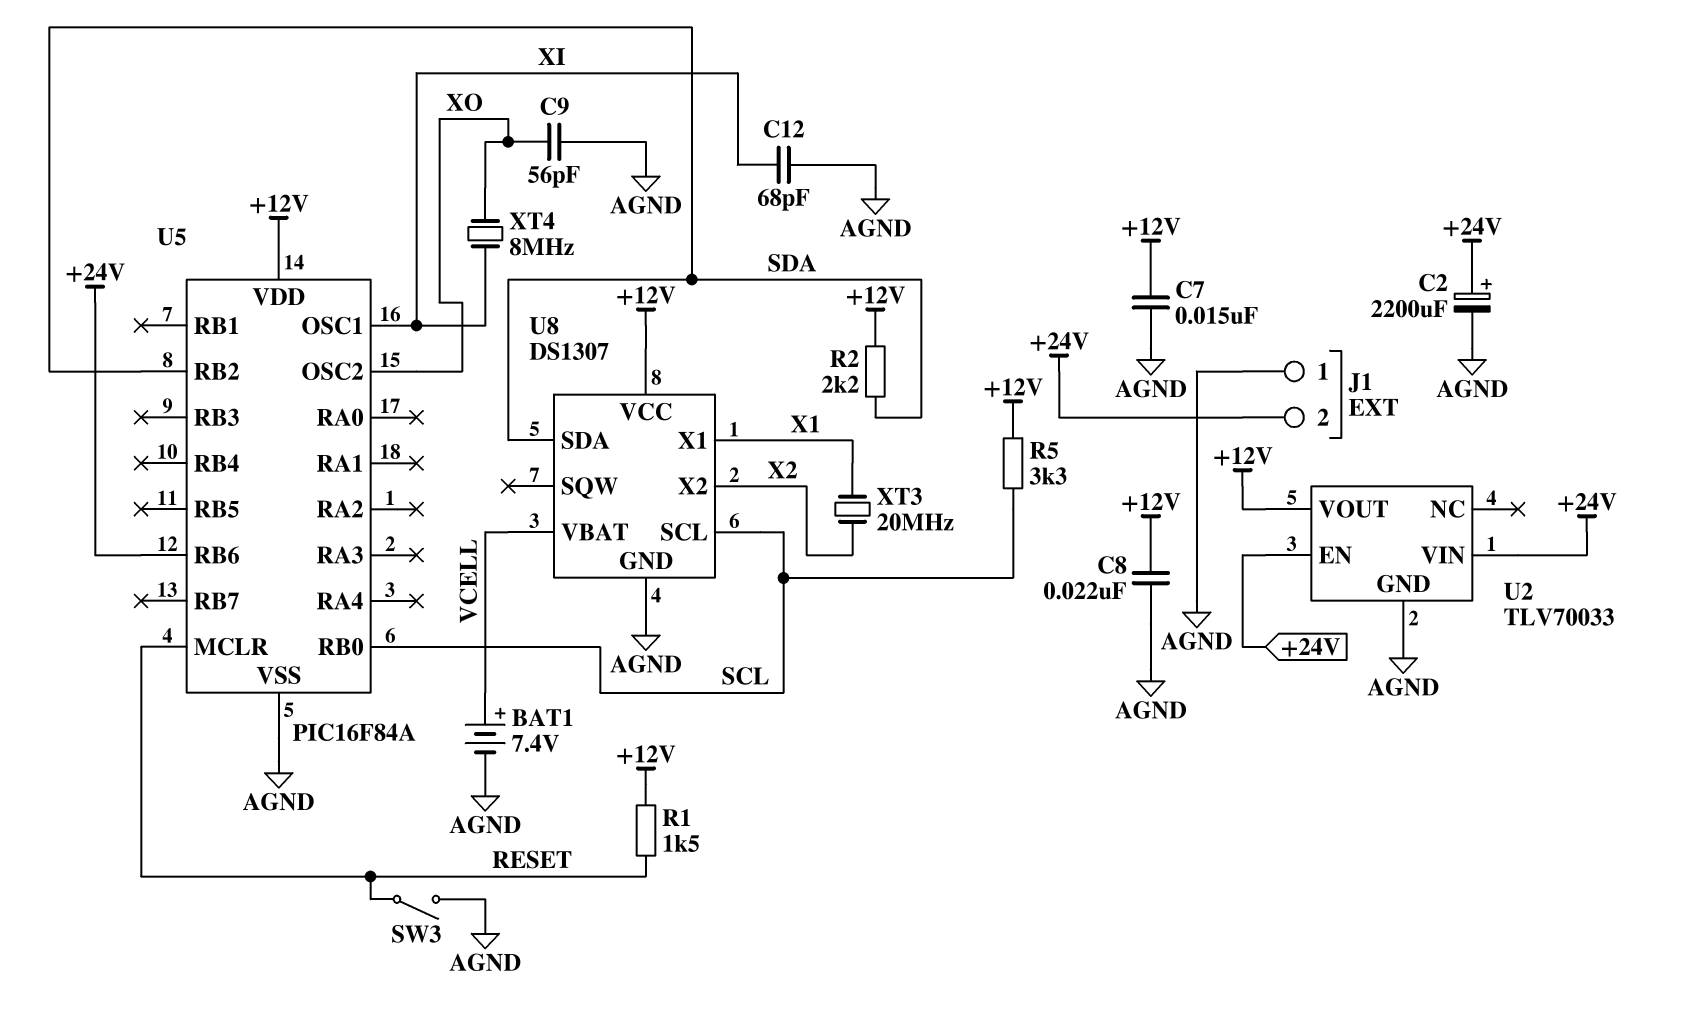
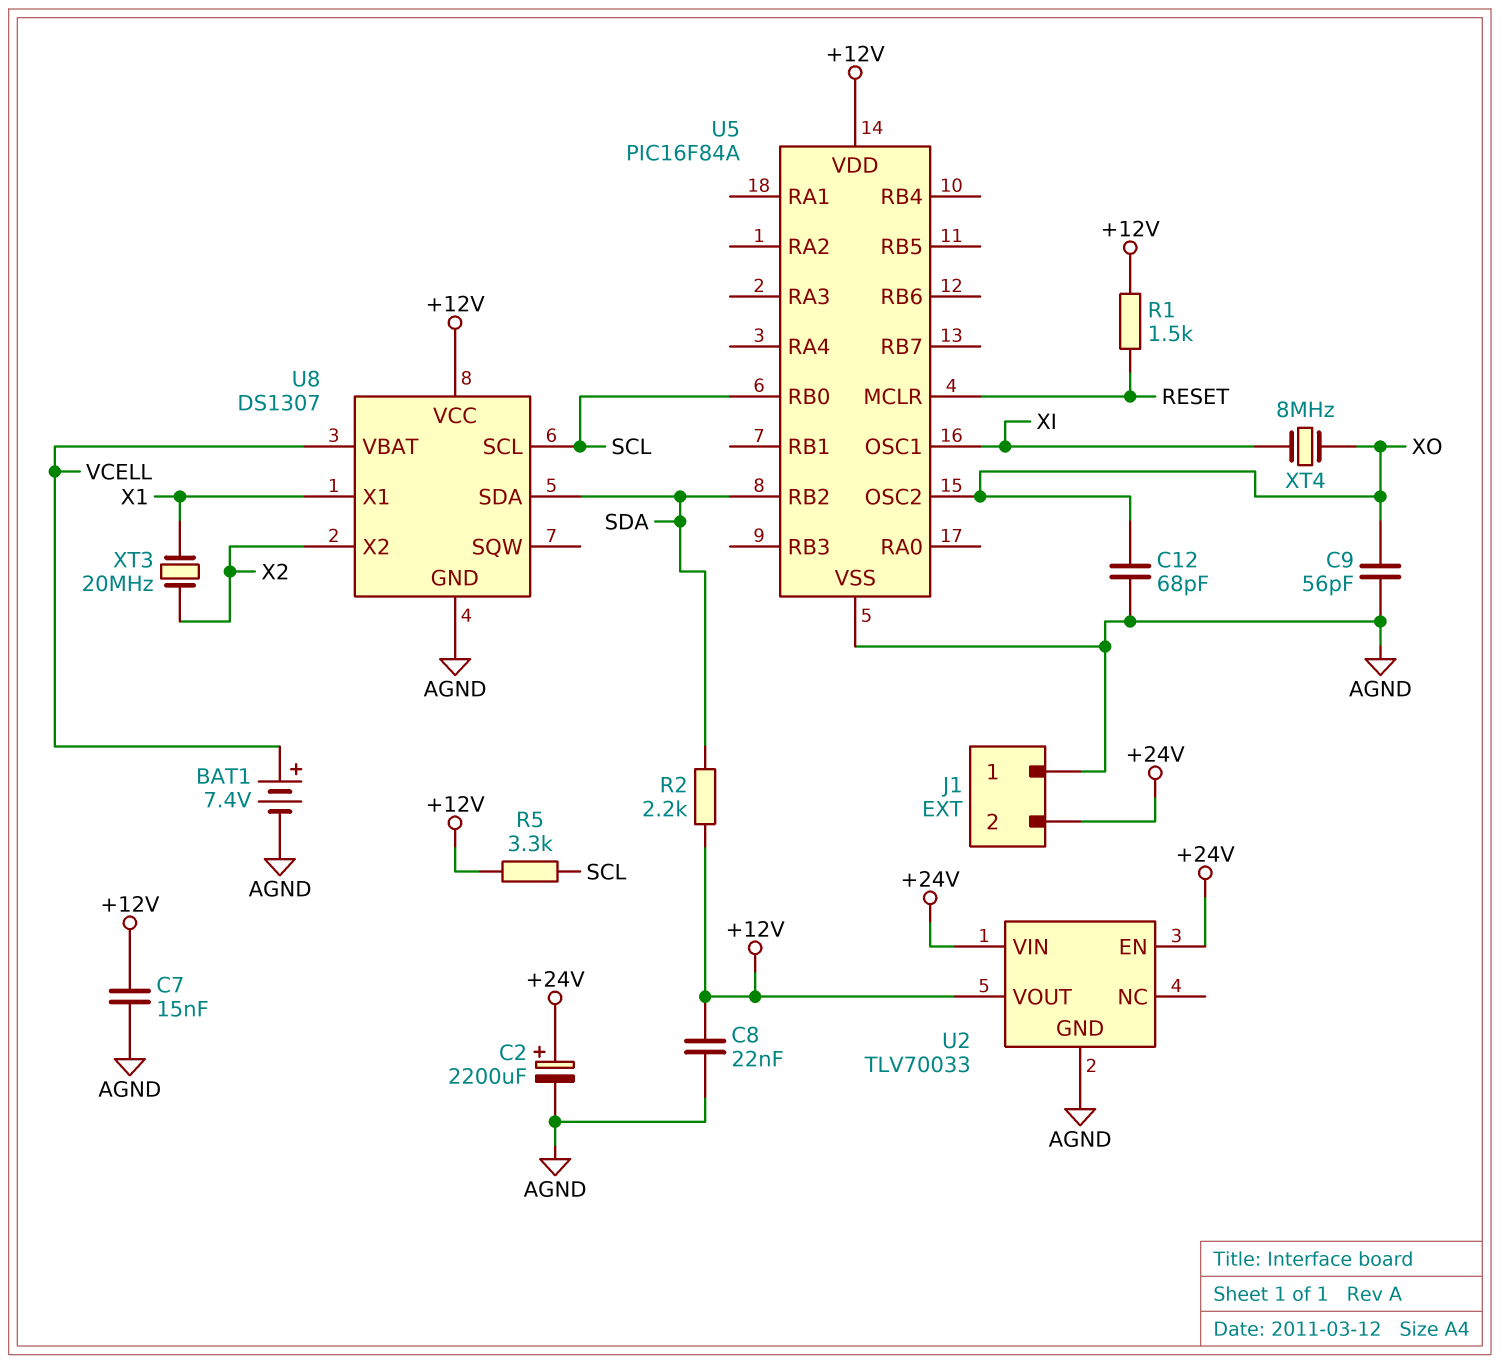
C12: 68pF (AGND, XI) -> 68pF (AGND, XO)
SW3: switch (AGND, RESET) -> none
U5 pin RB6: +24V -> none

